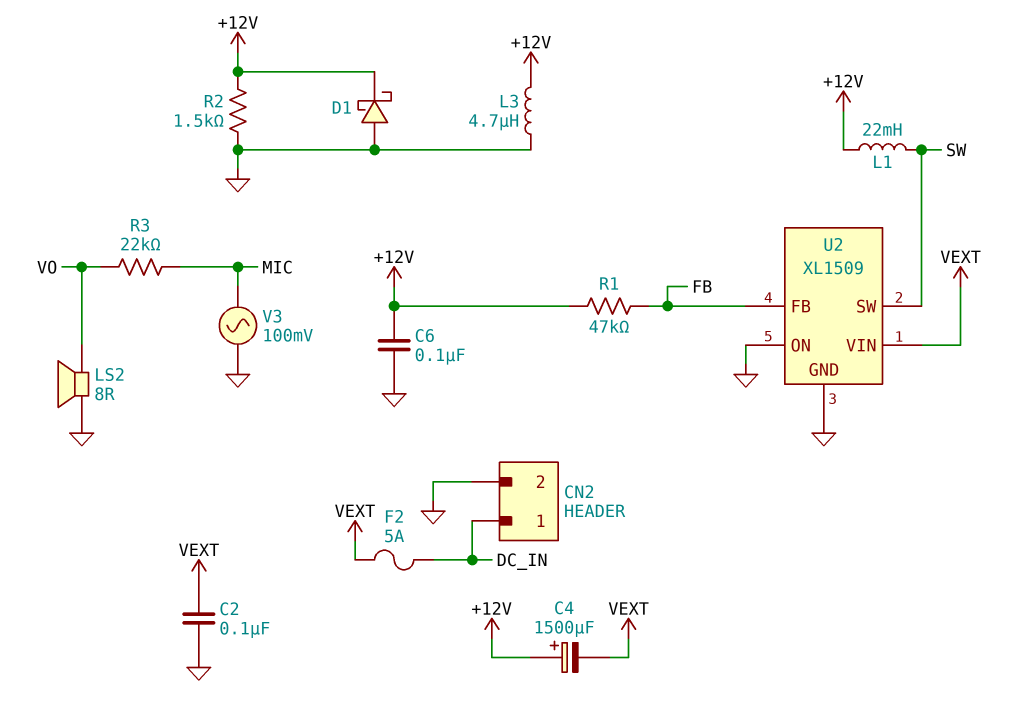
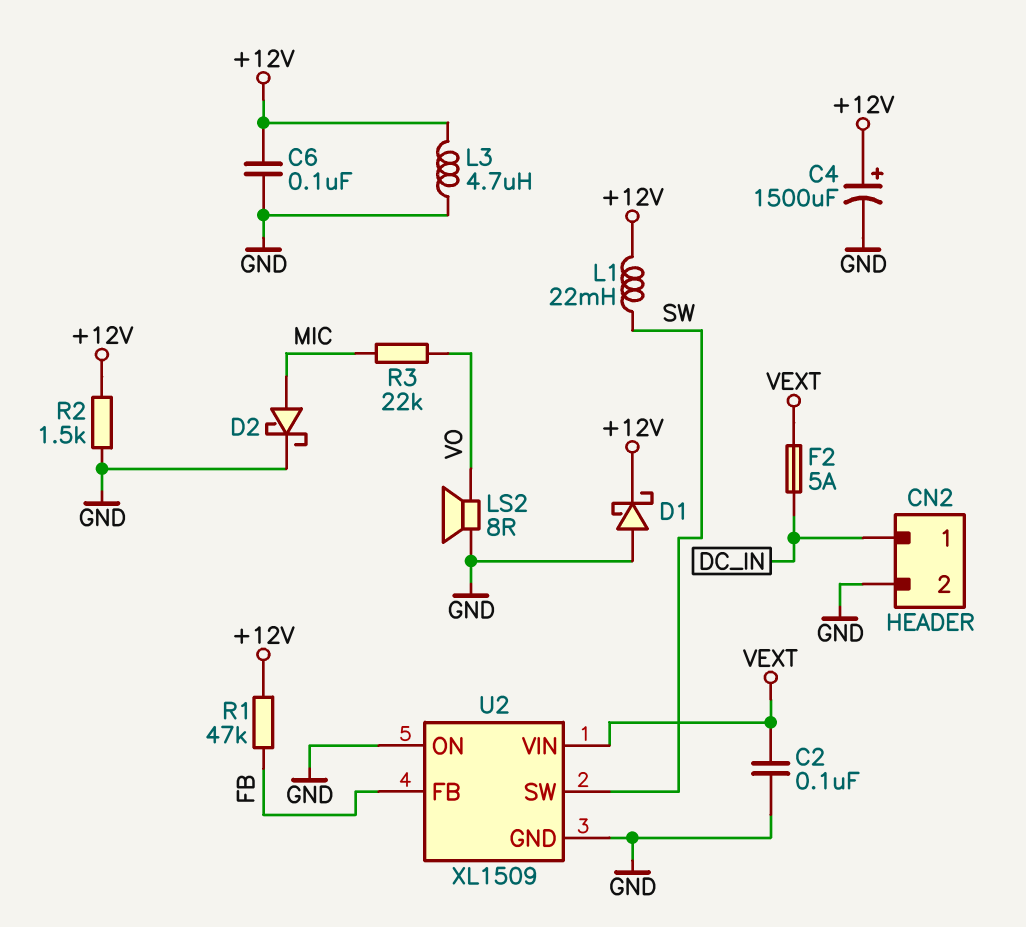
C4: 1500uF (plus +12V, minus VEXT) -> 1500uF (plus +12V, minus GND)
D2: none -> schottky (A MIC, K GND)
V3: AC 100mV (GND, MIC) -> none

